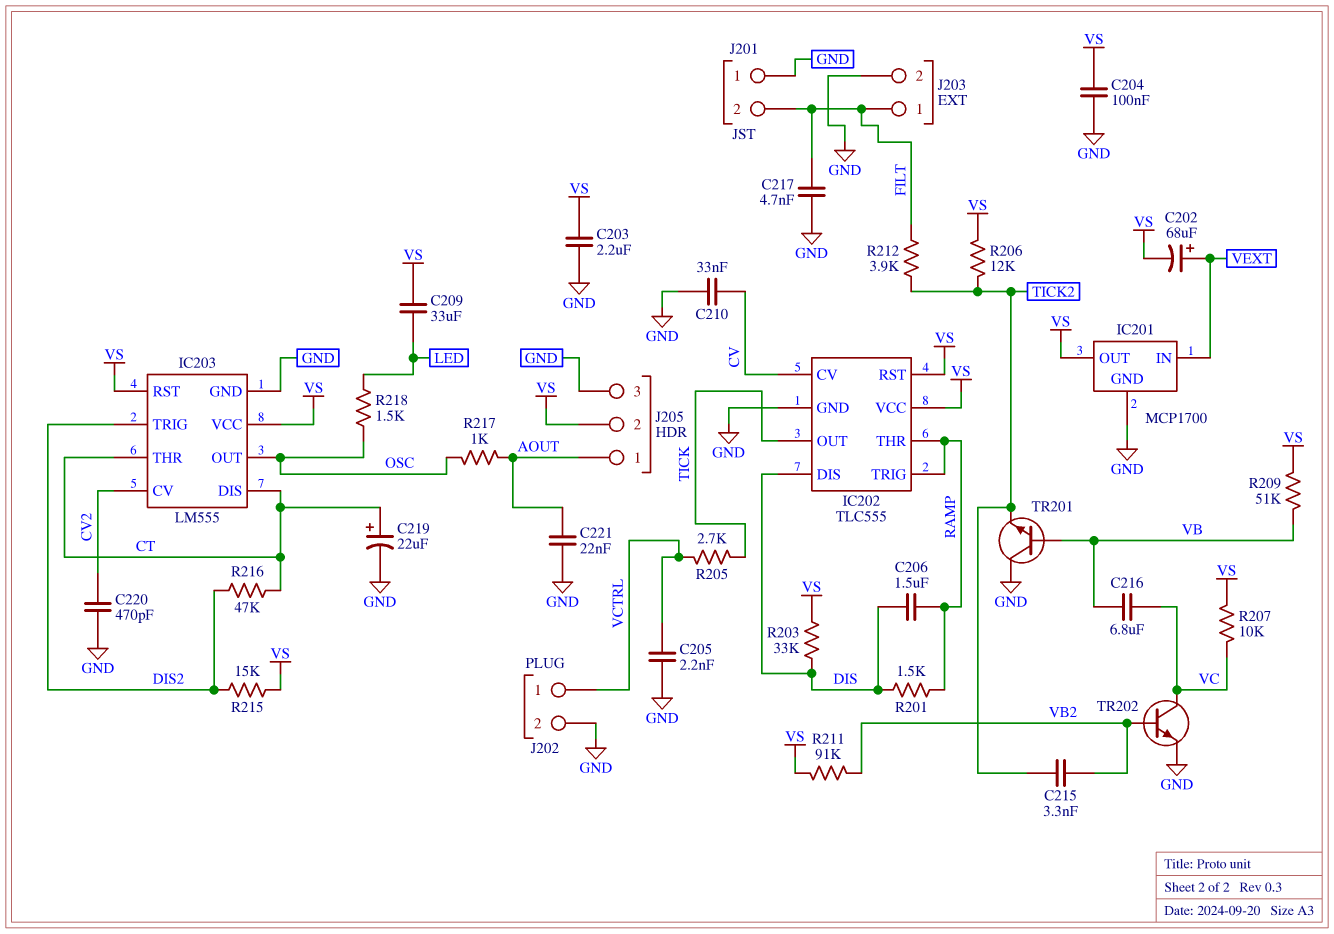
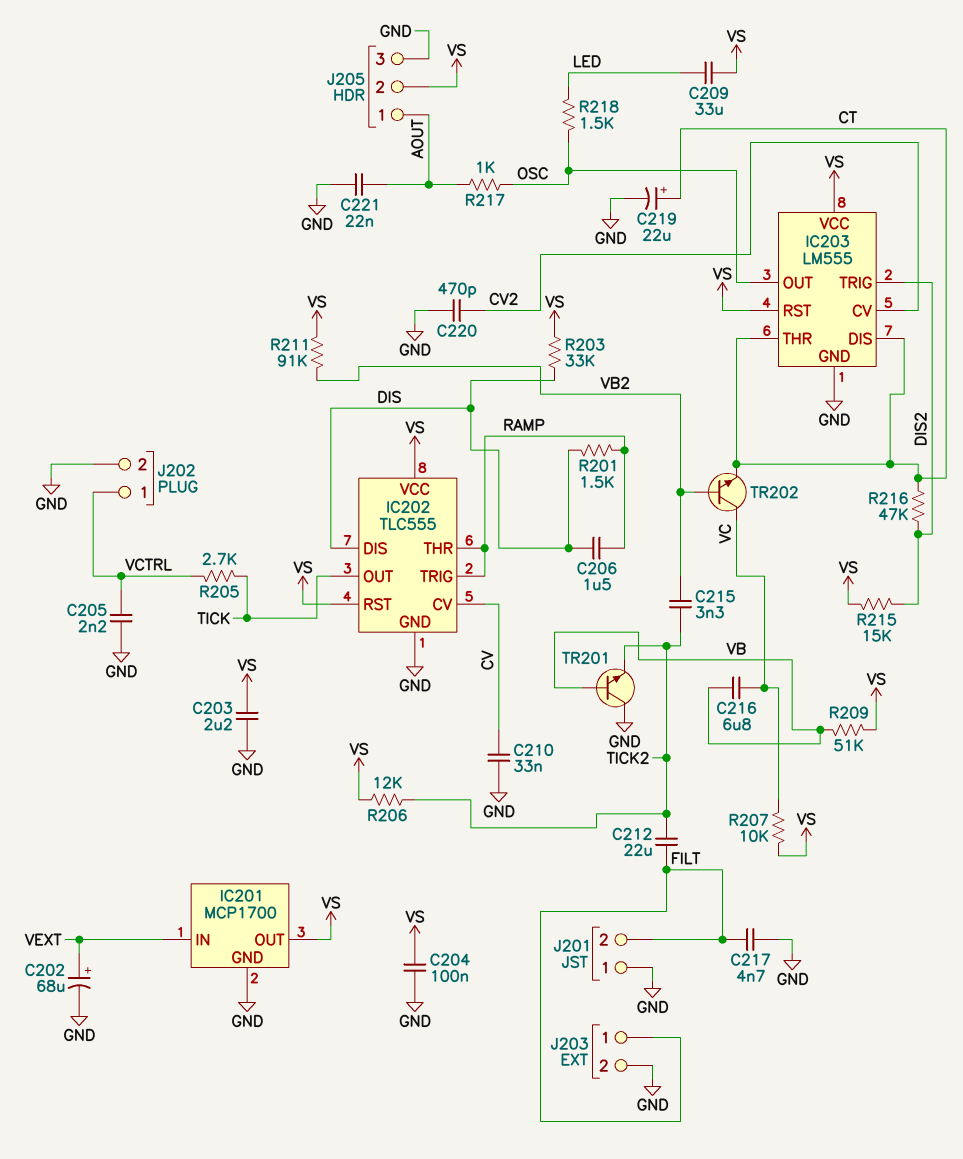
C202: 68uF (plus VEXT, minus VS) -> 68uF (plus VEXT, minus GND)
C212: none -> 22uF (FILT, TICK2)
R212: 3.9k (FILT, TICK2) -> none
TR202: NPN (B VB2, C VC, E GND) -> NPN (B VB2, C VC, E CT)

